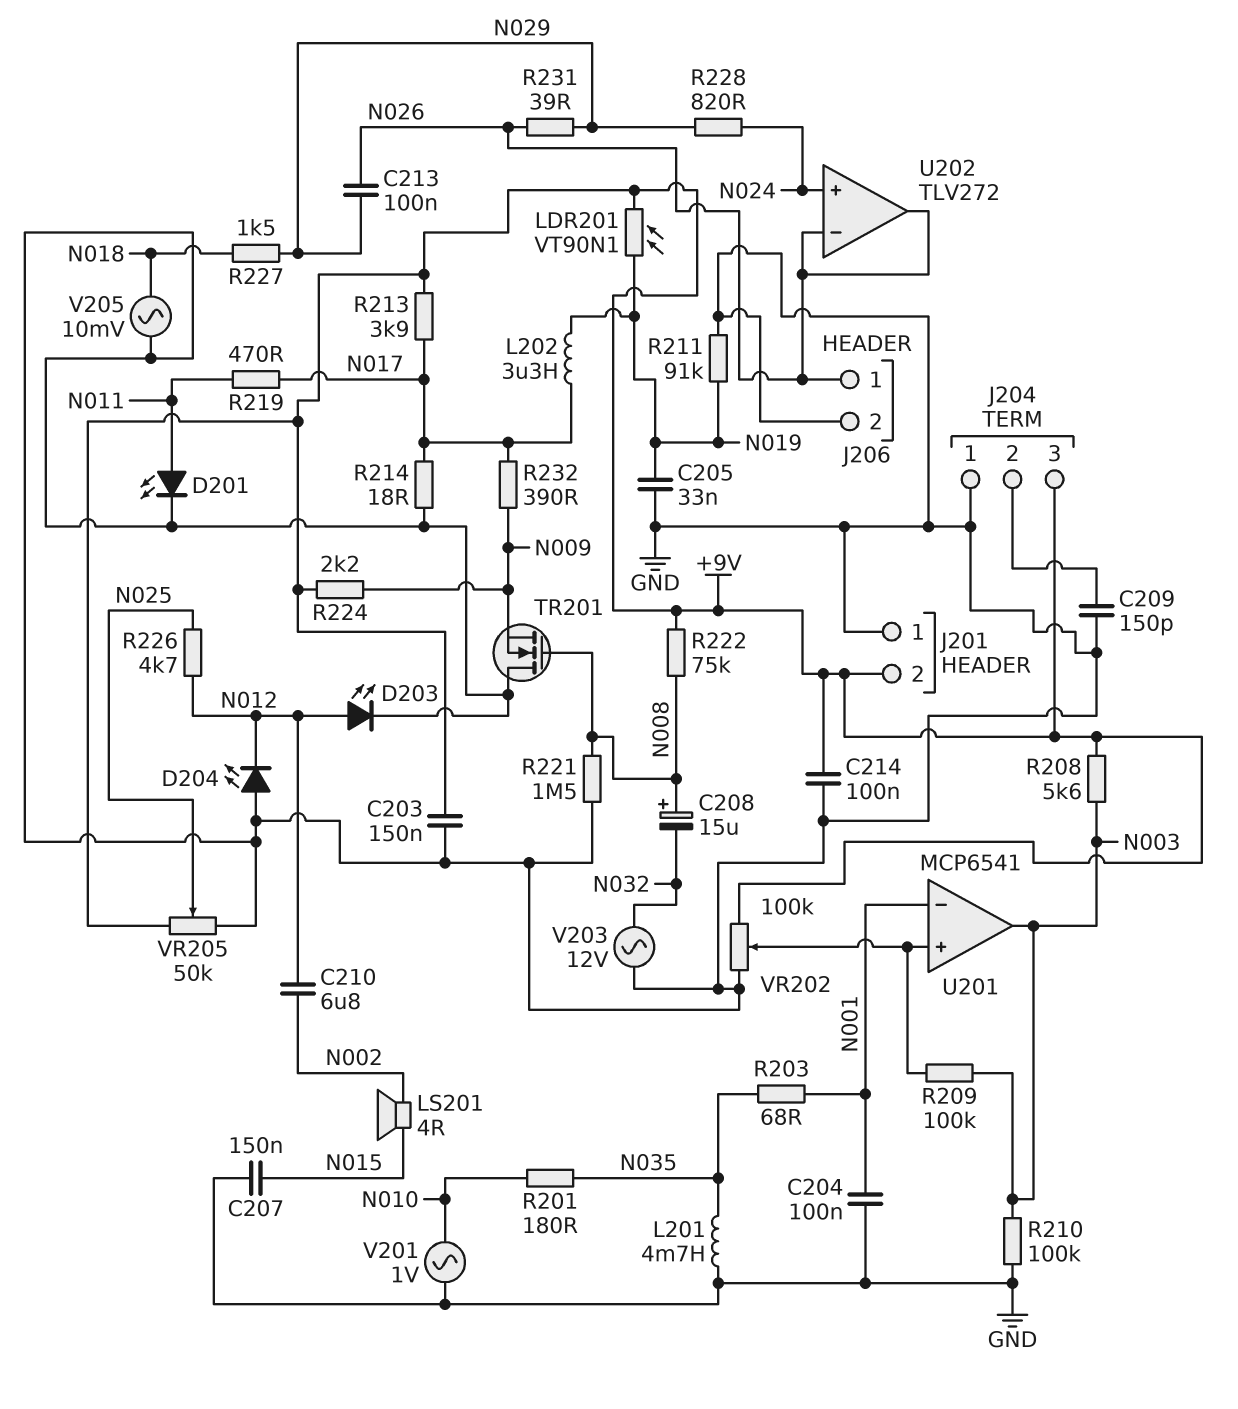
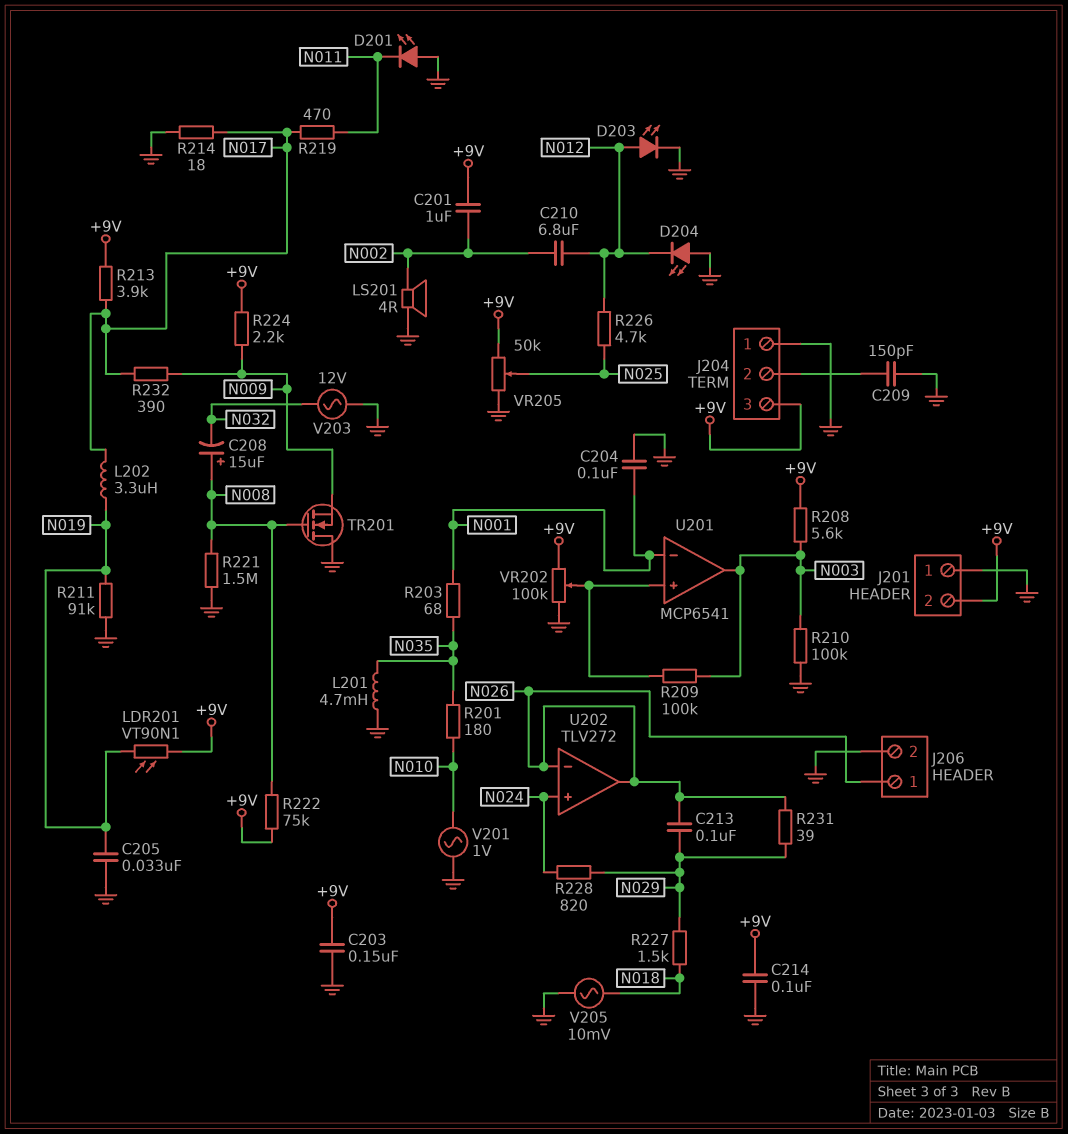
C201: none -> 1uF (+9V, N002)
C207: 150nF (GND, N015) -> none
D201: LED (A N011, K GND) -> LED (A GND, K N011)
LS201: speaker 4R (N002, N015) -> speaker 4R (GND, N002)

